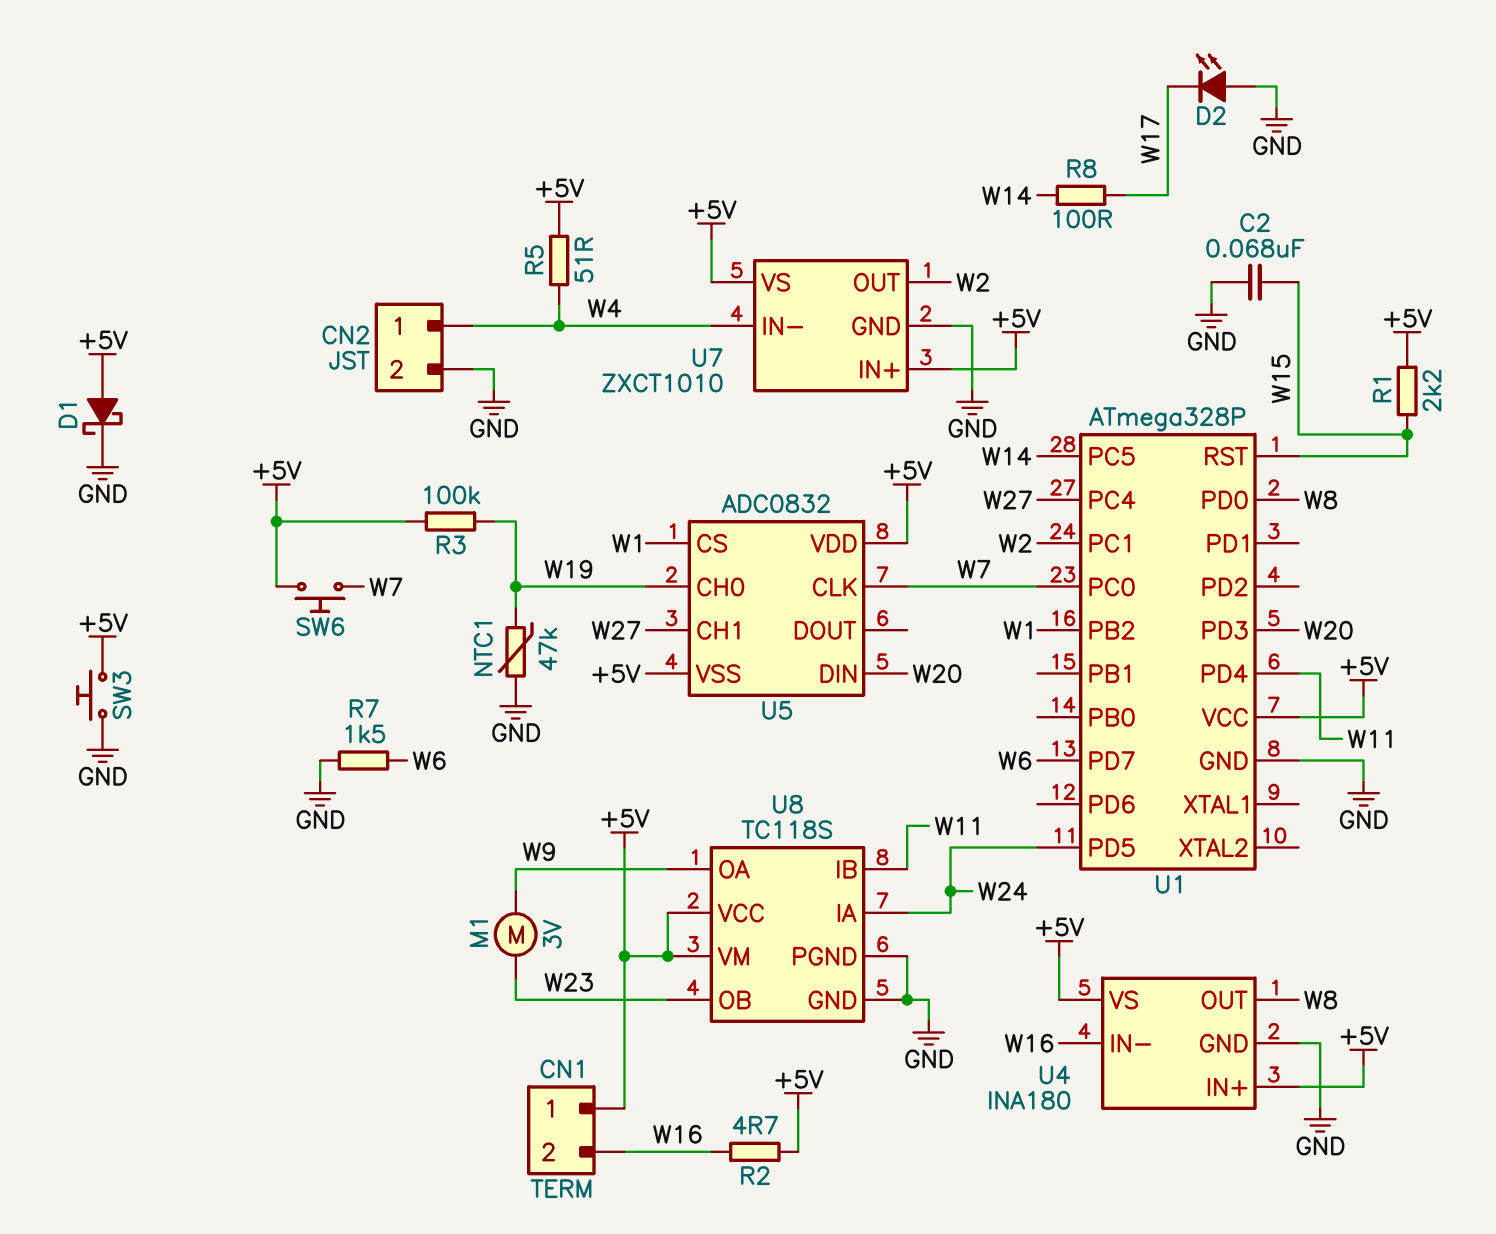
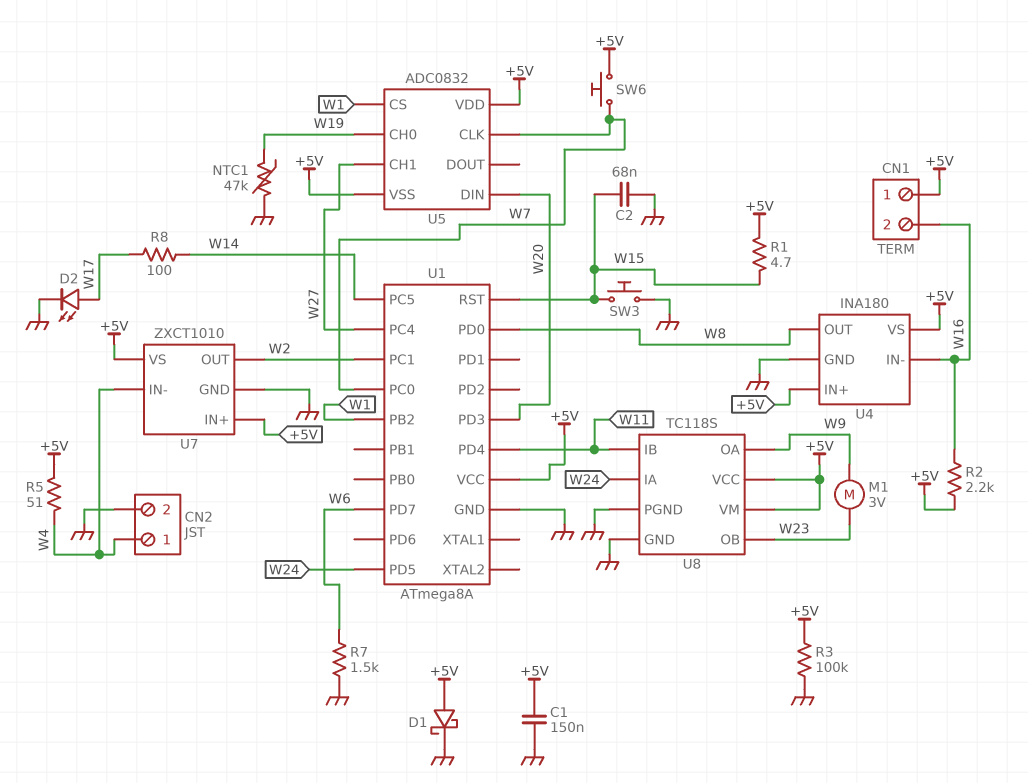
C1: none -> 150nF (+5V, GND)
D2: LED (A GND, K W17) -> LED (A W17, K GND)
R1: 2.2k (+5V, W15) -> 4.7 (+5V, W15)
R2: 4.7 (+5V, W16) -> 2.2k (+5V, W16)
R3: 100k (+5V, W19) -> 100k (+5V, GND)
SW3: button (+5V, GND) -> button (GND, W15)
U1: ATmega328P -> ATmega8A

